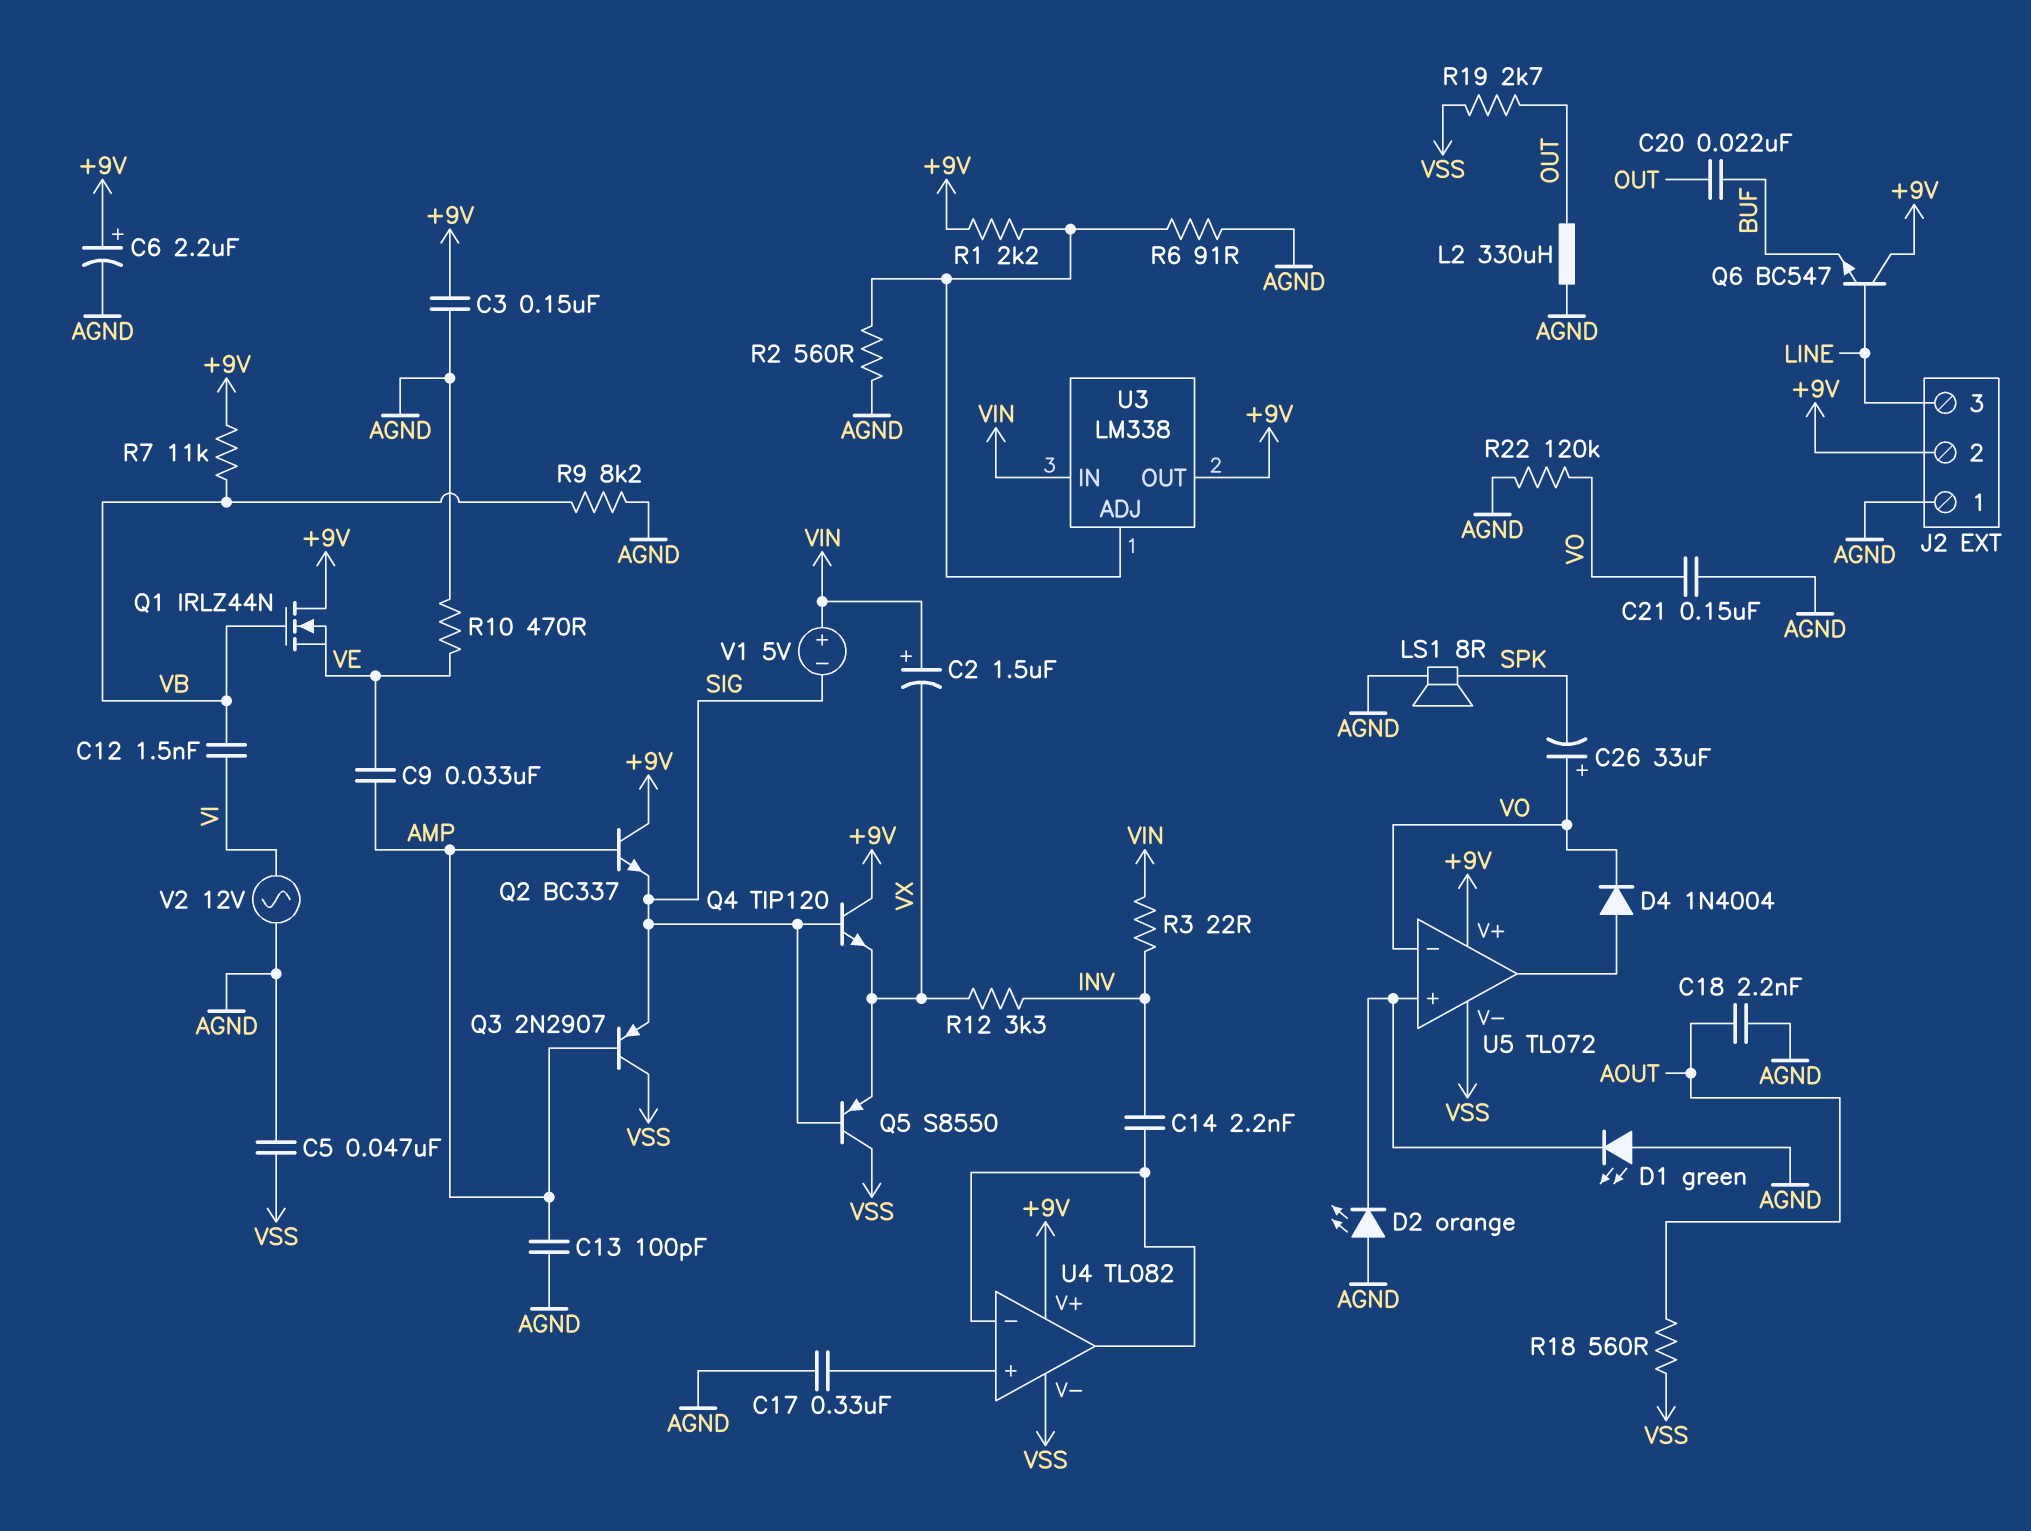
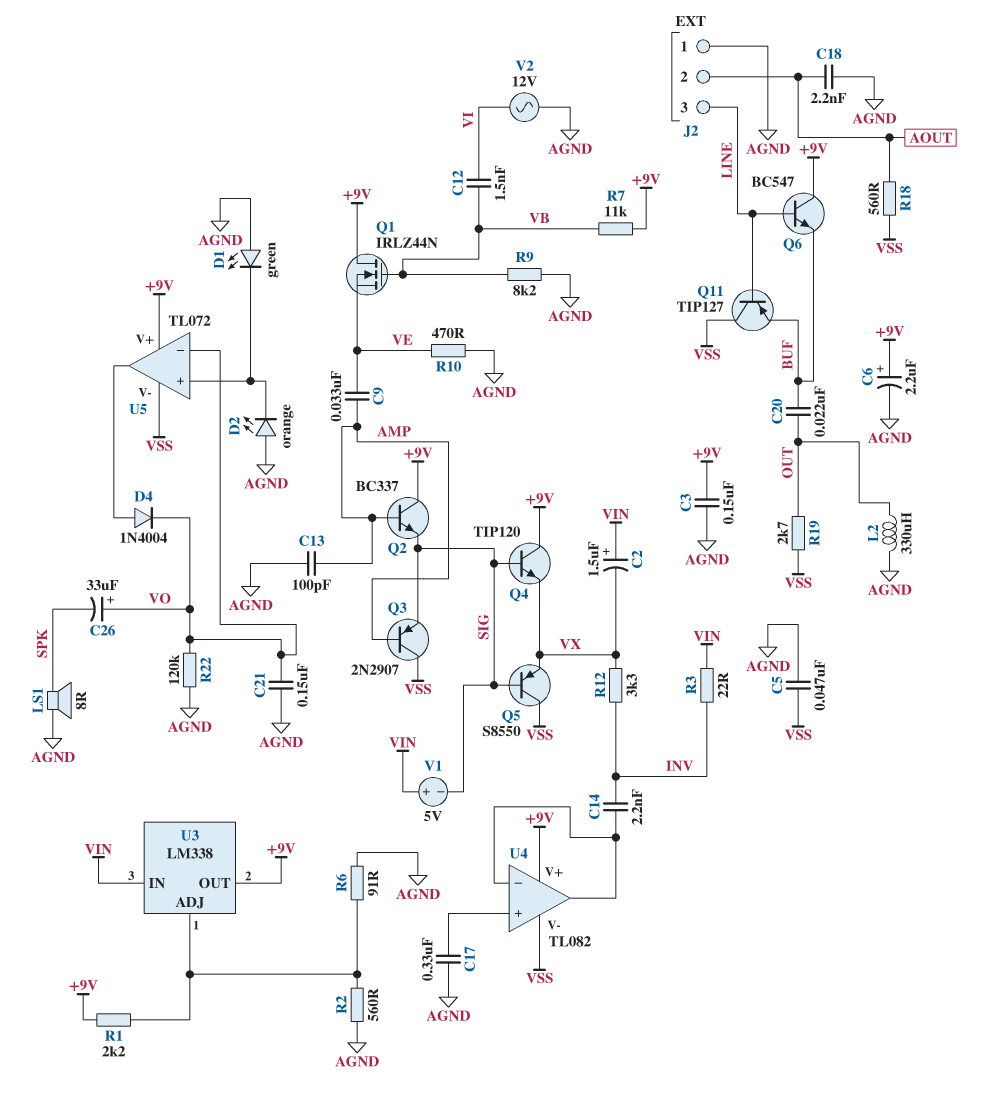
J2 pin 2: +9V -> AOUT
Q11: none -> PNP TIP127 (B LINE, C VSS, E BUF)

